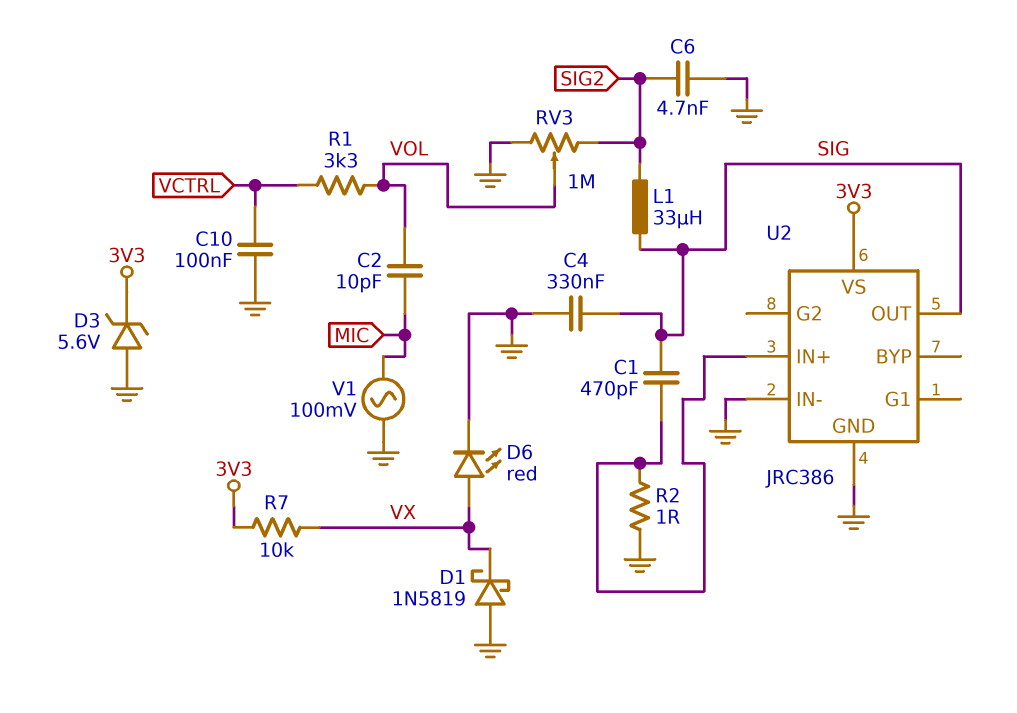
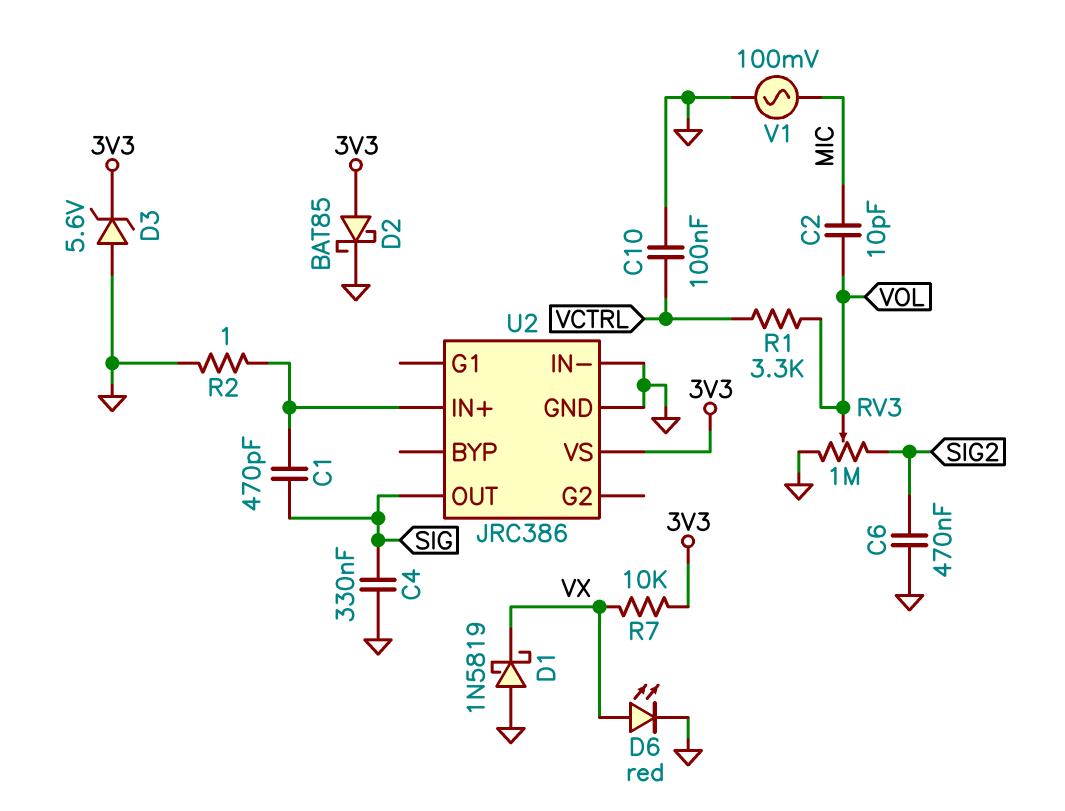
C6: 4.7nF (GND, SIG2) -> 470nF (GND, SIG2)
D2: none -> schottky BAT85 (A 3V3, K GND)
L1: 33uH (SIG, SIG2) -> none

